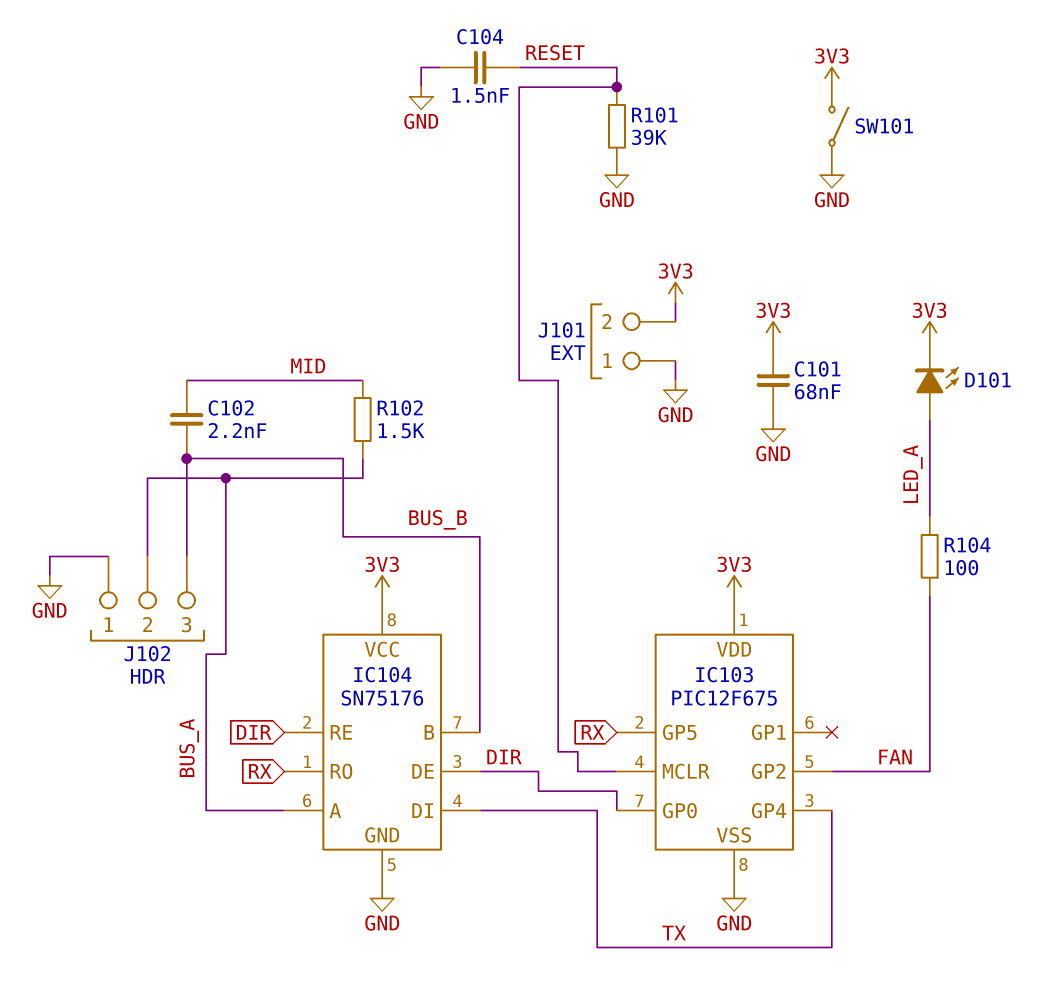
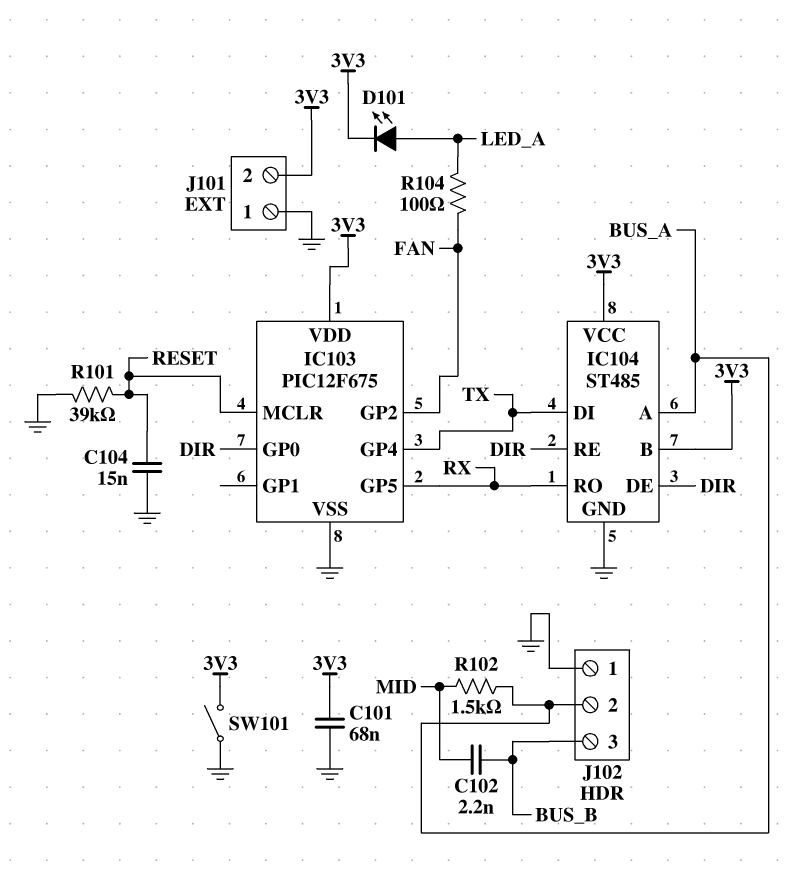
C104: 1.5nF (GND, RESET) -> 15nF (GND, RESET)
IC104: SN75176 -> ST485
IC104 pin B: BUS_B -> 3V3

